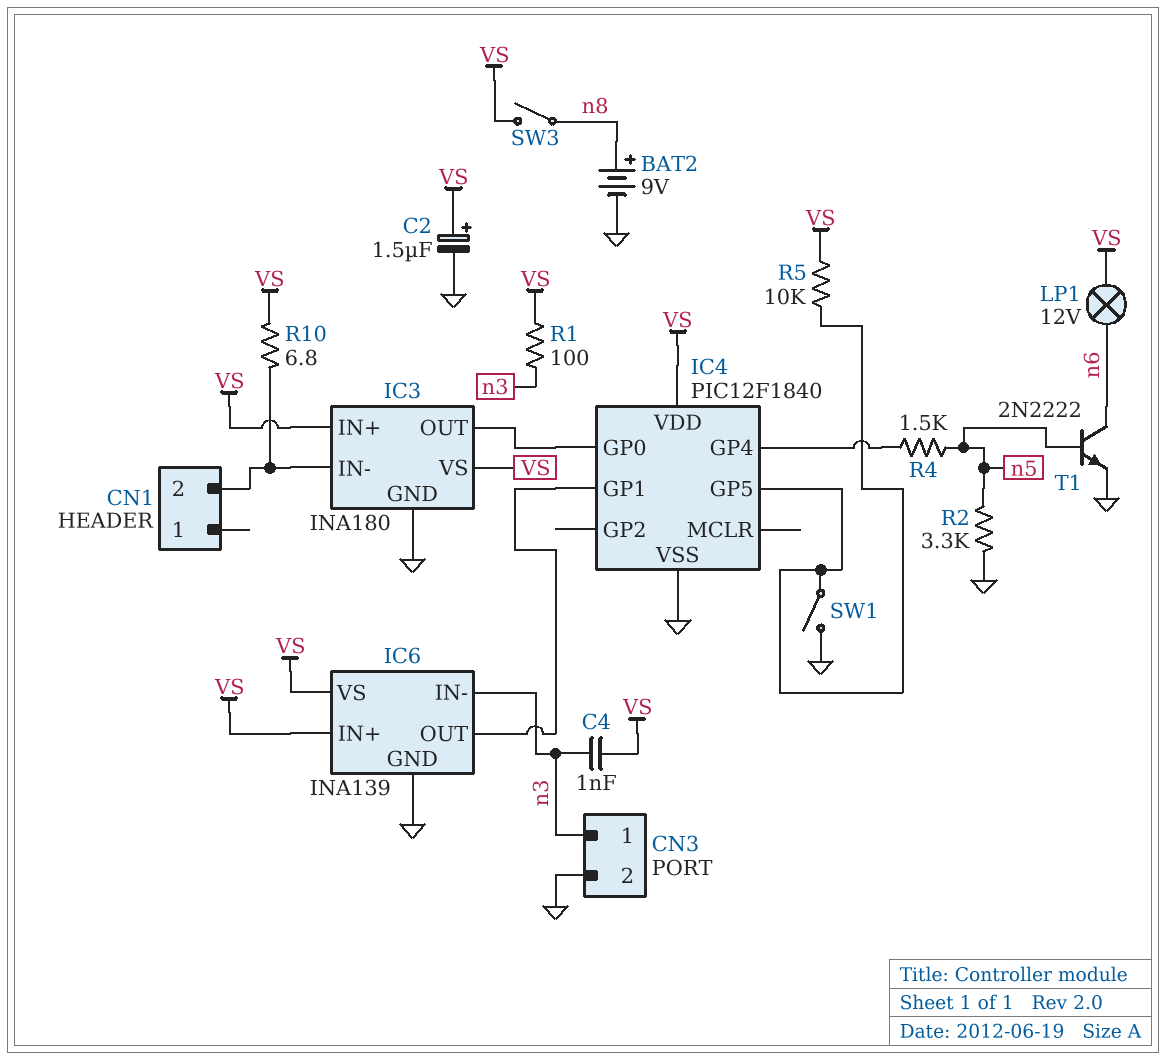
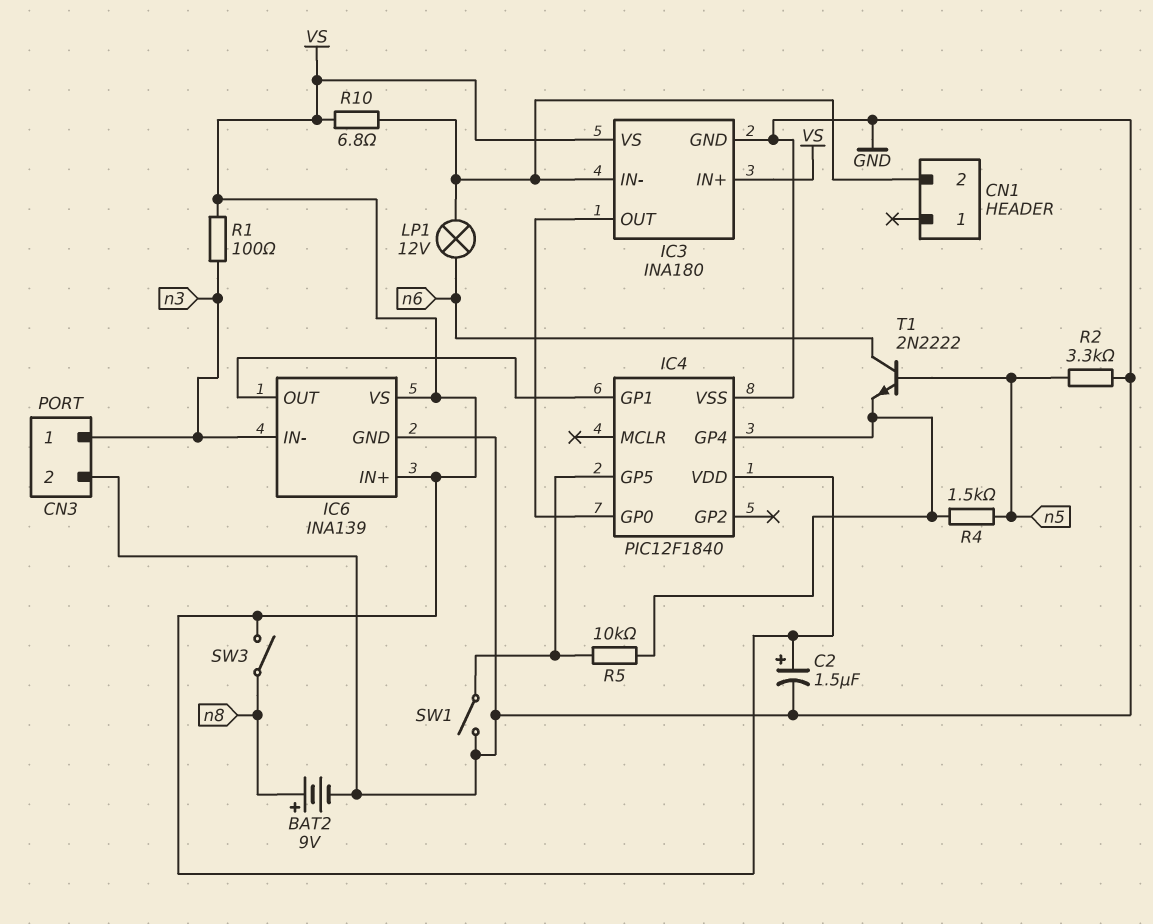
C4: 1nF (VS, n3) -> none
LP1: lamp 12V (VS, n6) -> lamp 12V (CN1/2, n6)
R5: 10k (IC4/GP5, VS) -> 10k (IC4/GP4, IC4/GP5)
T1: NPN 2N2222 (B n5, C n6, E GND) -> NPN 2N2222 (B n5, C n6, E IC4/GP4)

